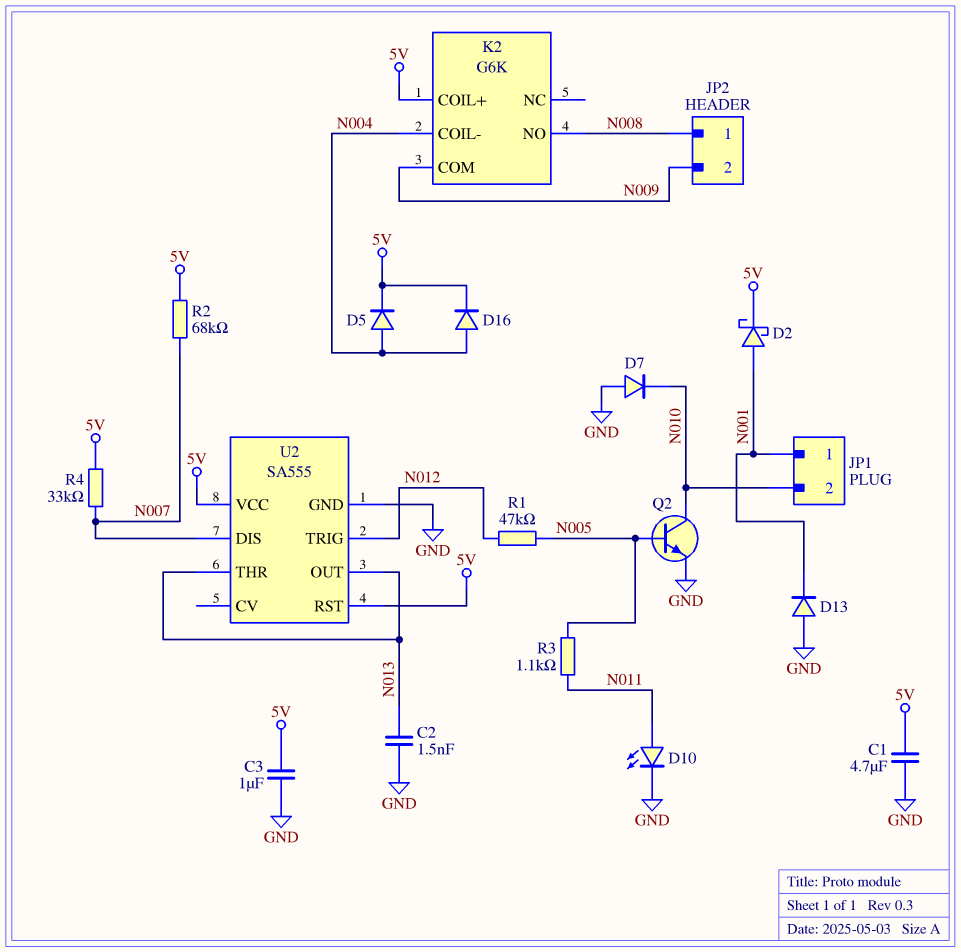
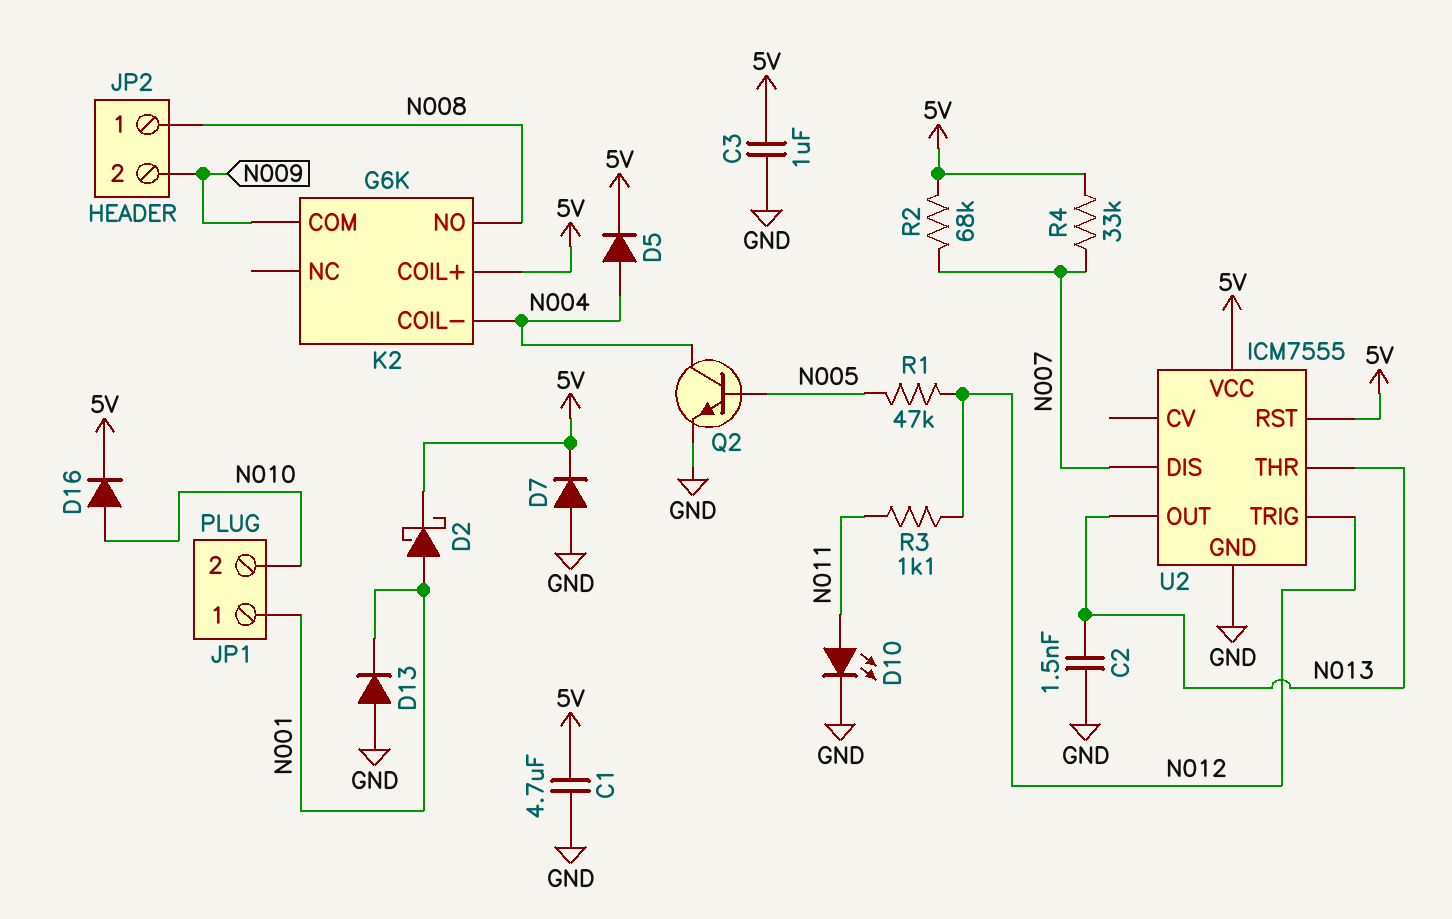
D7: diode (A GND, K N010) -> diode (A GND, K 5V)
D16: diode (A N004, K 5V) -> diode (A N010, K 5V)
Q2: NPN (B N005, C N010, E GND) -> NPN (B N005, C N004, E GND)
R3: 1.1k (N005, N011) -> 1.1k (N011, N012)
U2: SA555 -> ICM7555

